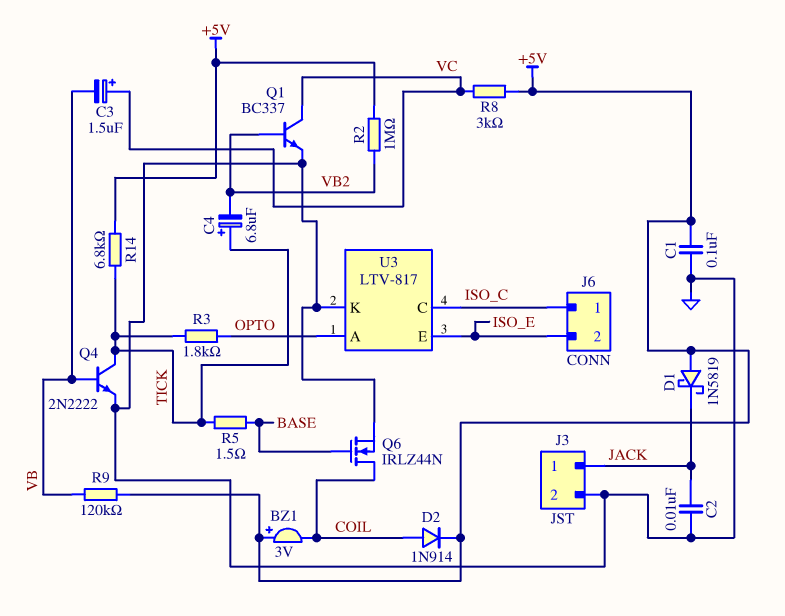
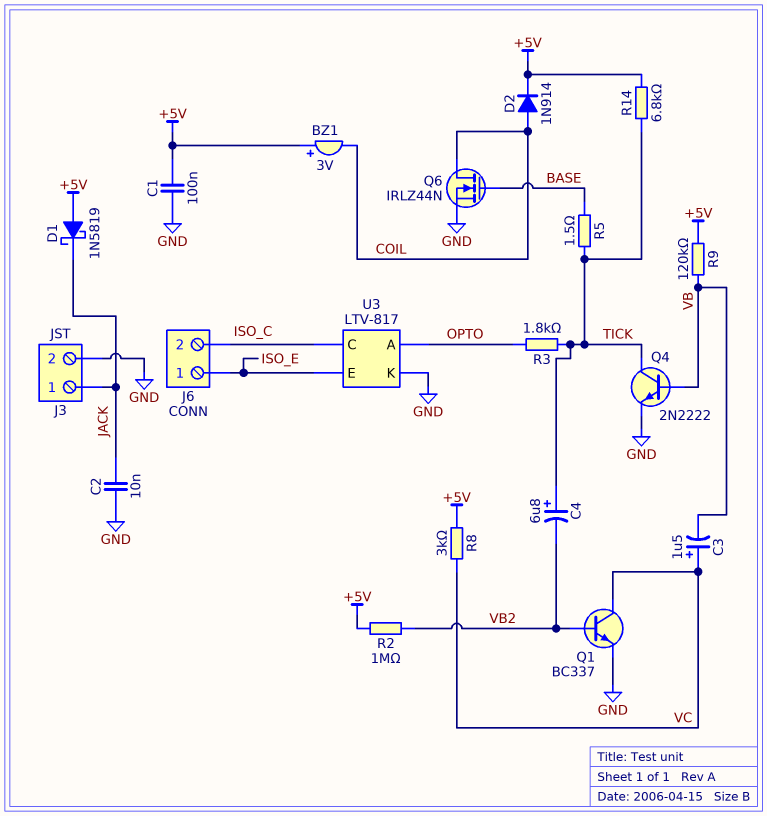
J6 pin 1: ISO_C -> ISO_E
J6 pin 2: ISO_E -> ISO_C

